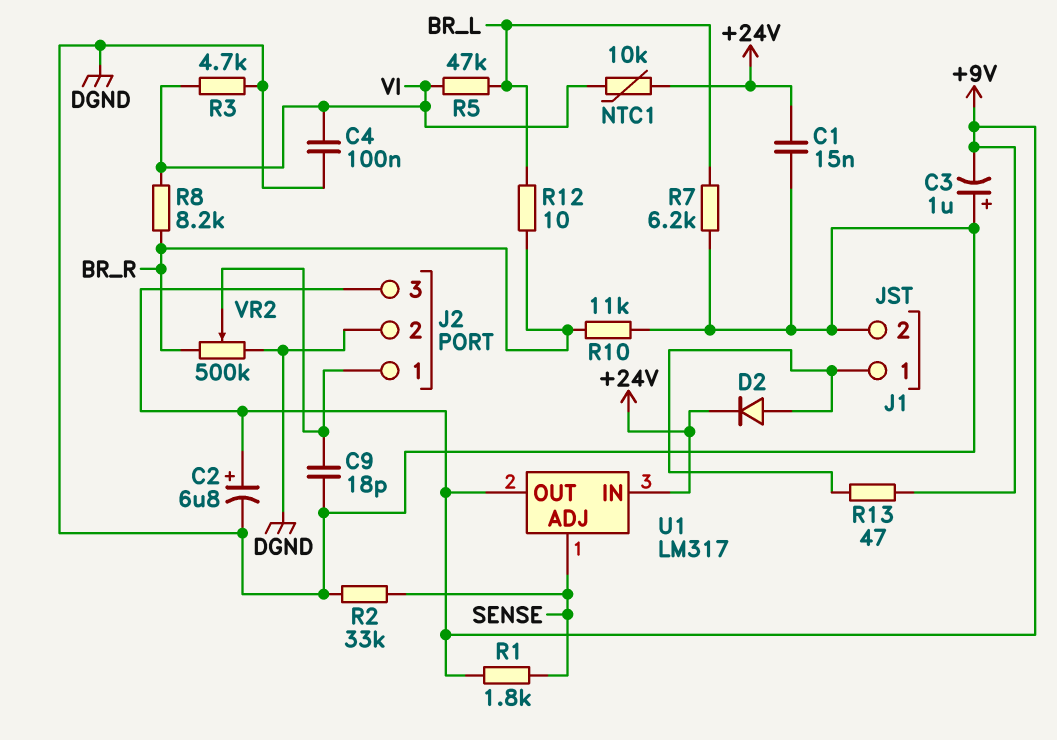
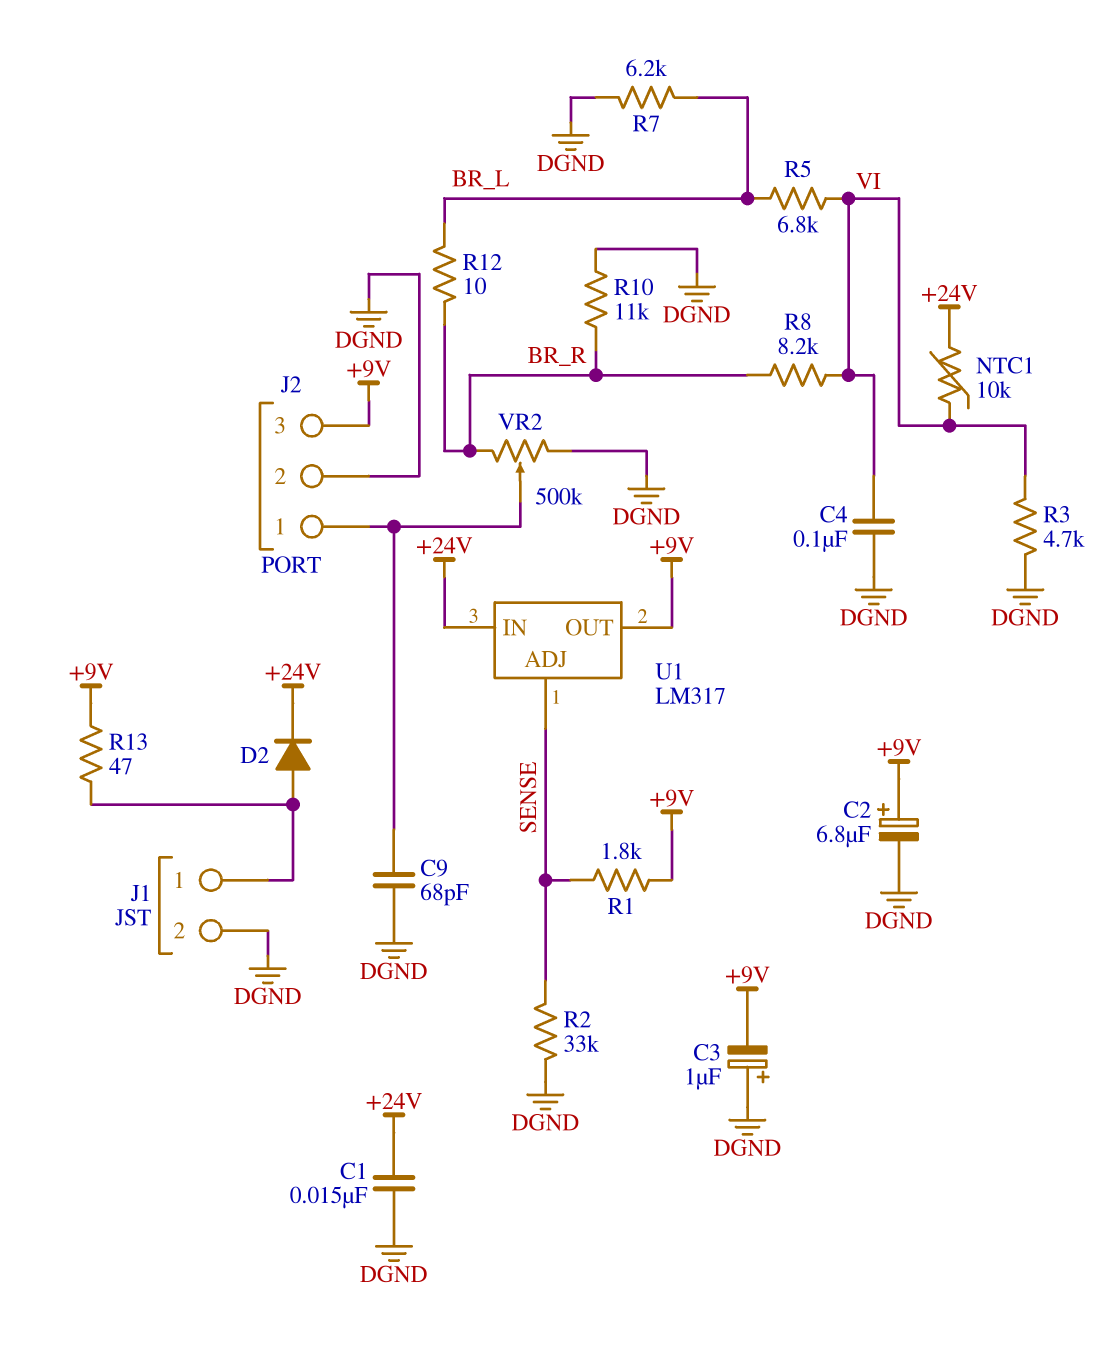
C9: 18pF (DGND, J2/1) -> 68pF (DGND, J2/1)
R5: 47k (BR_L, VI) -> 6.8k (BR_L, VI)

